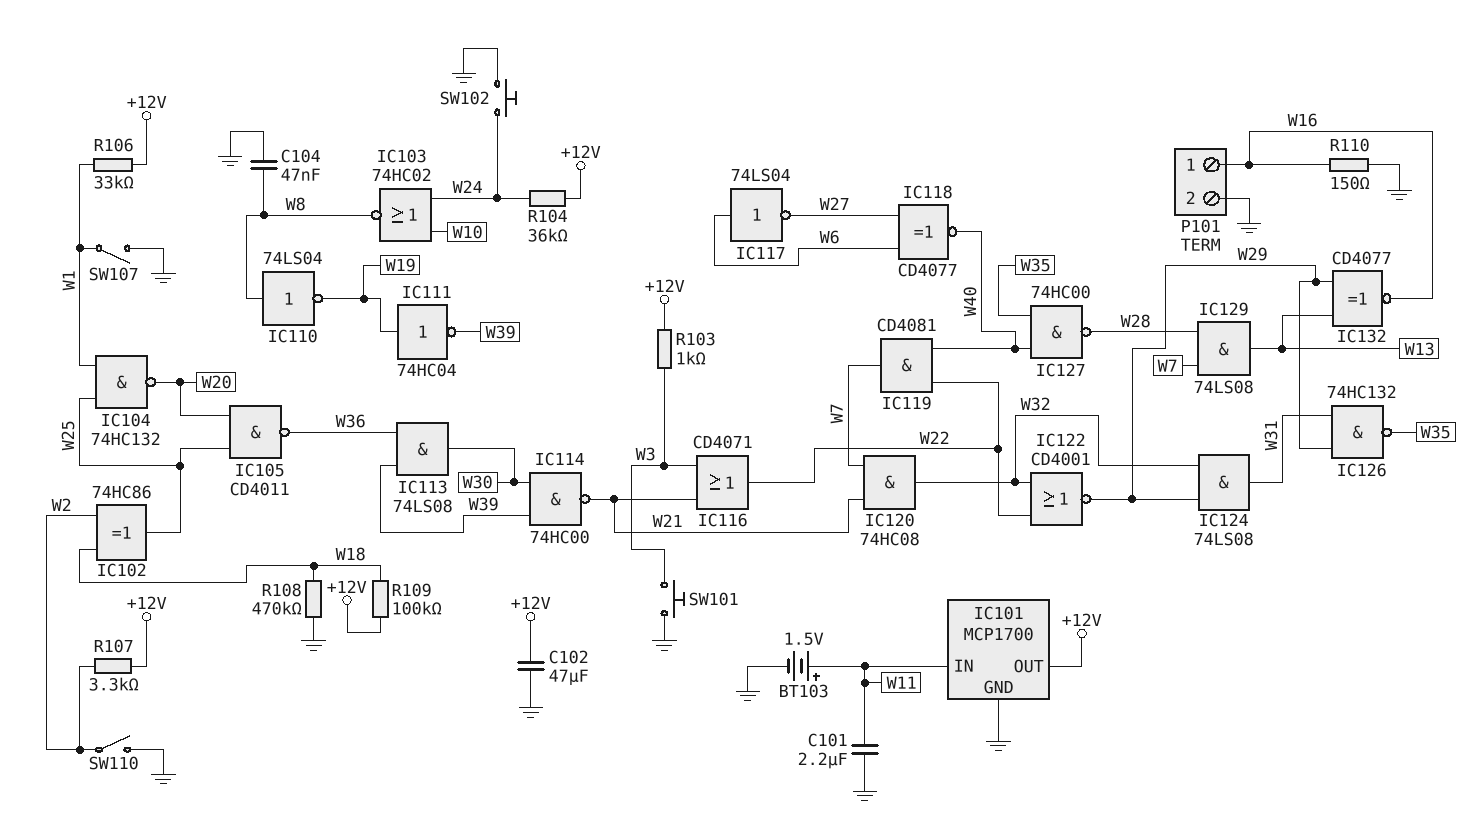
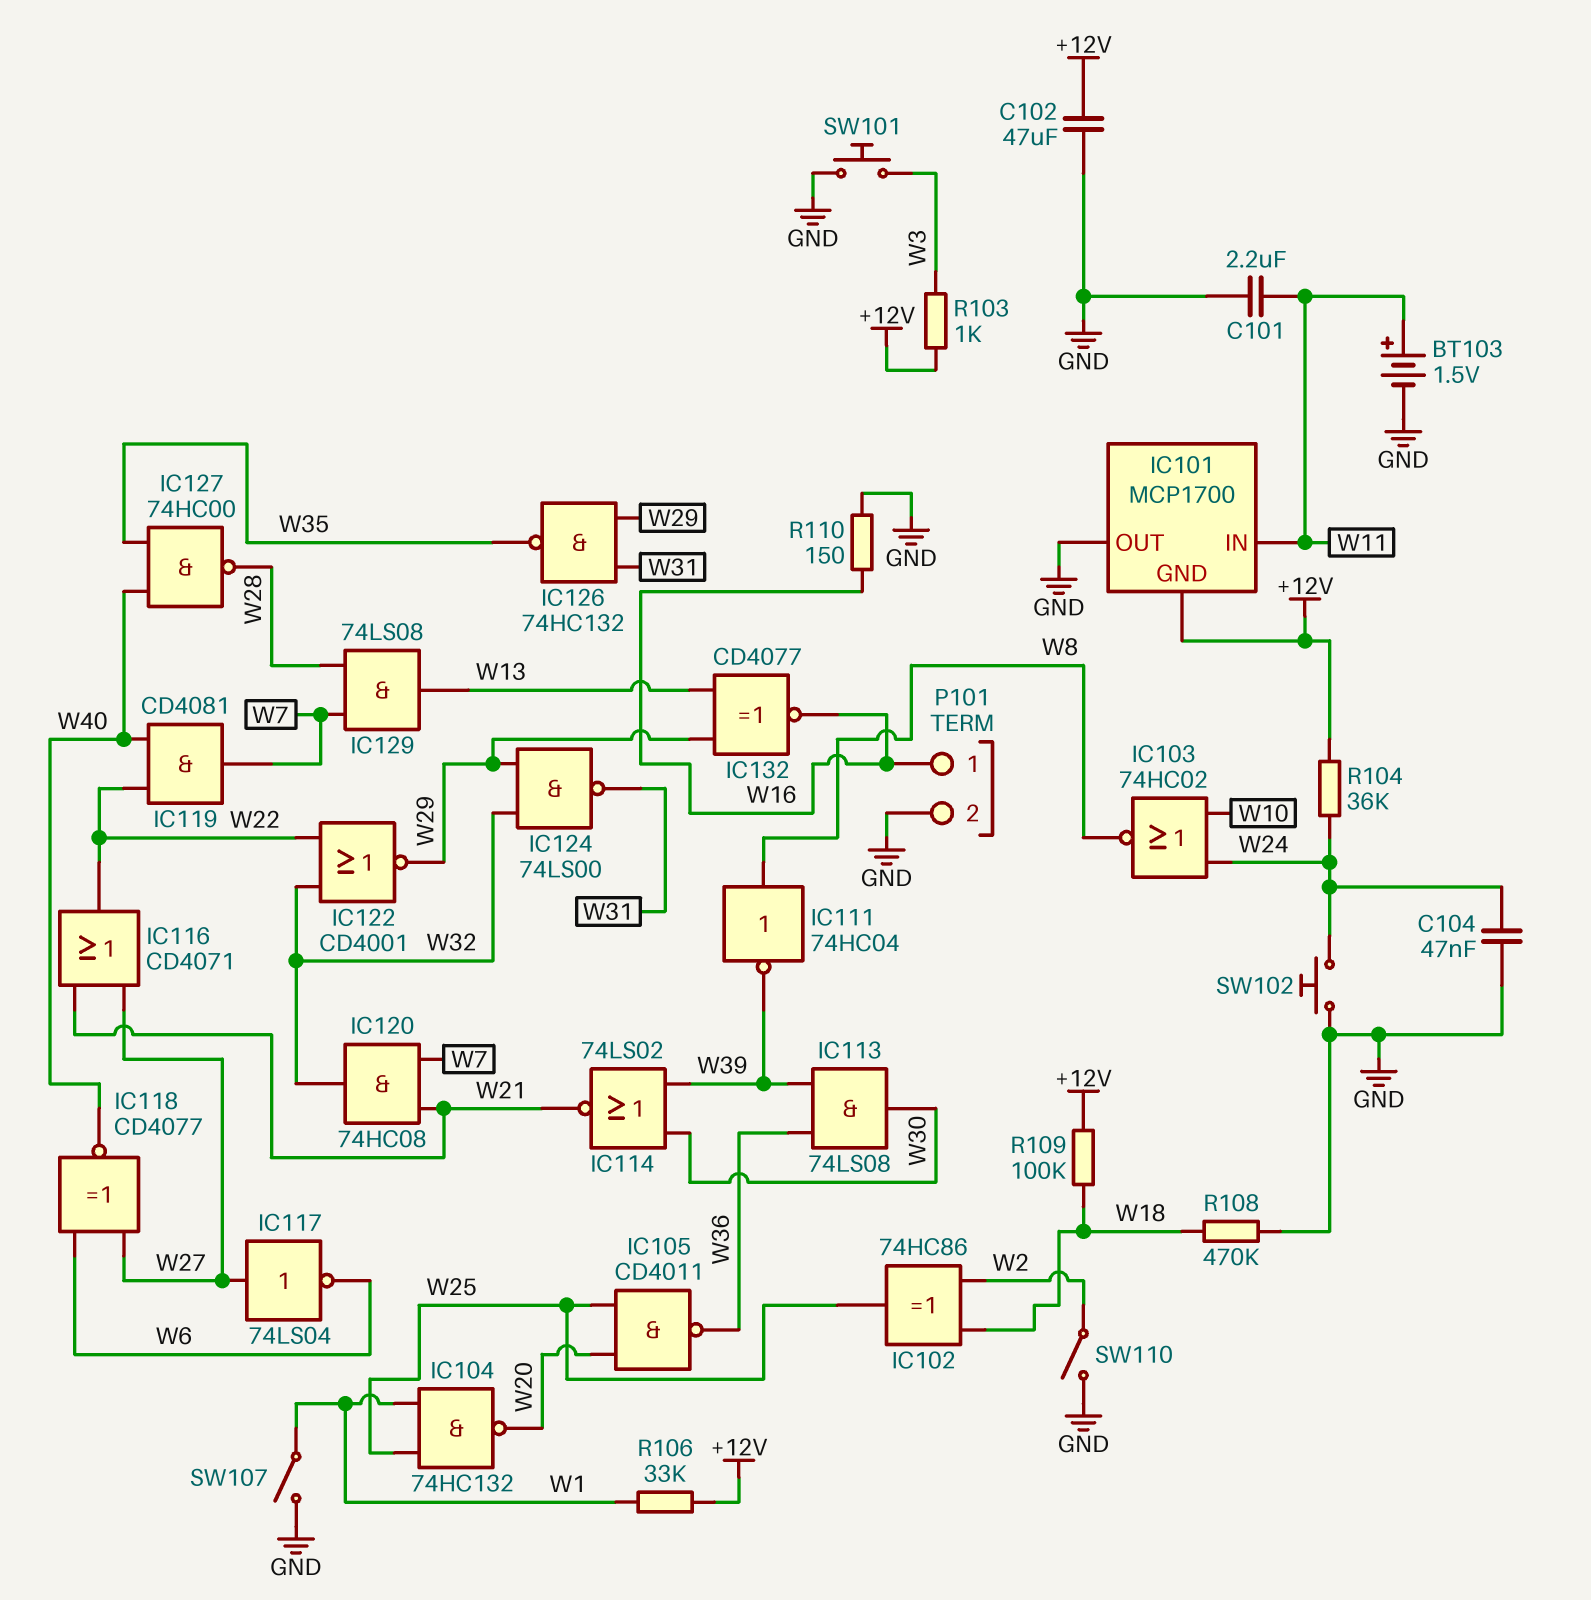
C104: 47nF (GND, W8) -> 47nF (GND, W24)
IC101 pin GND: GND -> +12V
IC101 pin OUT: +12V -> GND
IC110: NOT 74LS04 (in W8, out W19) -> none
IC111: NOT 74HC04 (in W19, out W39) -> NOT 74HC04 (in W8, out W39)
IC114: NAND 74HC00 (in W30, in W39, out W21) -> NOR 74LS02 (in W30, in W39, out W21)
IC116: OR CD4071 (in W3, in W21, out W22) -> OR CD4071 (in W21, in W27, out W22)
IC117: NOT 74LS04 (in W6, out W27) -> NOT 74LS04 (in W27, out W6)
IC124: AND 74LS08 (in W29, in W32, out W31) -> NAND 74LS00 (in W29, in W32, out W31)
R107: 3.3k (+12V, W2) -> none

